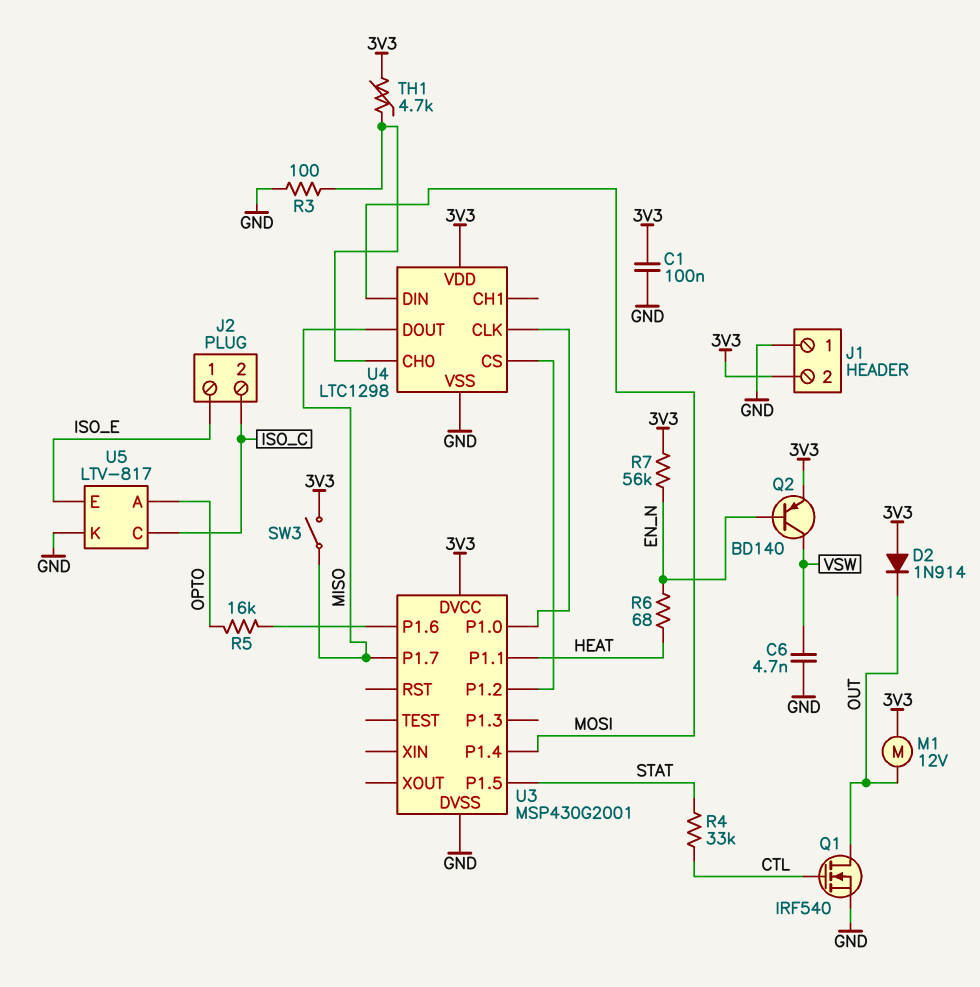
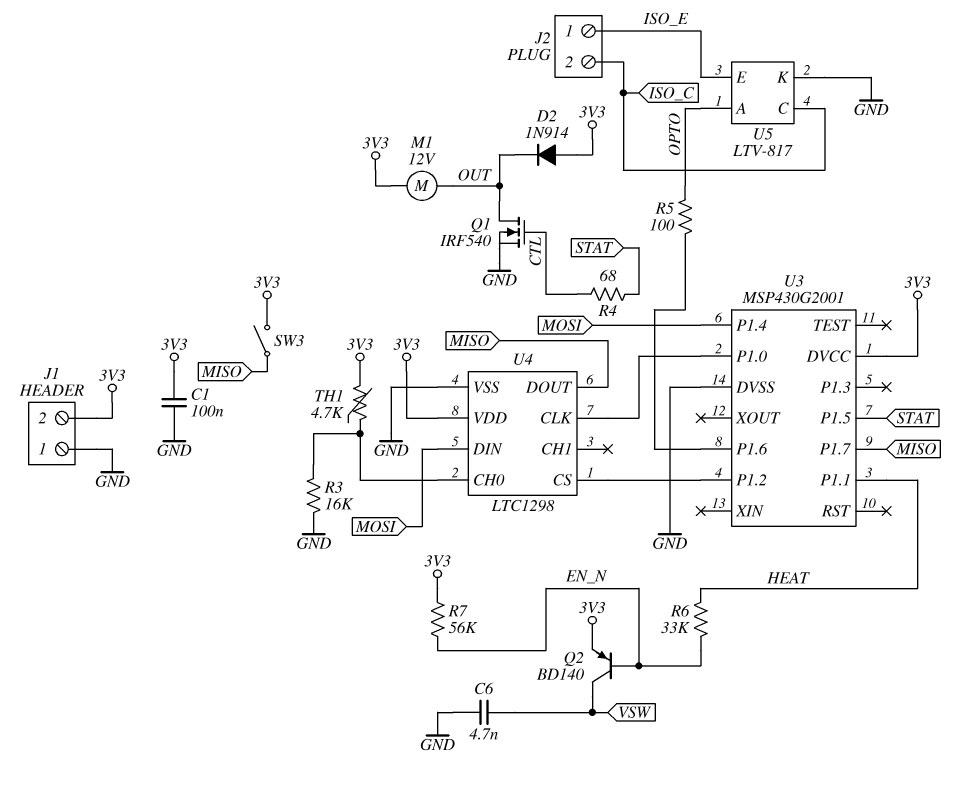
R3: 100 (GND, U4/CH0) -> 16k (GND, U4/CH0)
R4: 33k (CTL, STAT) -> 68 (CTL, STAT)
R5: 16k (OPTO, U3/P1.6) -> 100 (OPTO, U3/P1.6)
R6: 68 (EN_N, HEAT) -> 33k (EN_N, HEAT)

